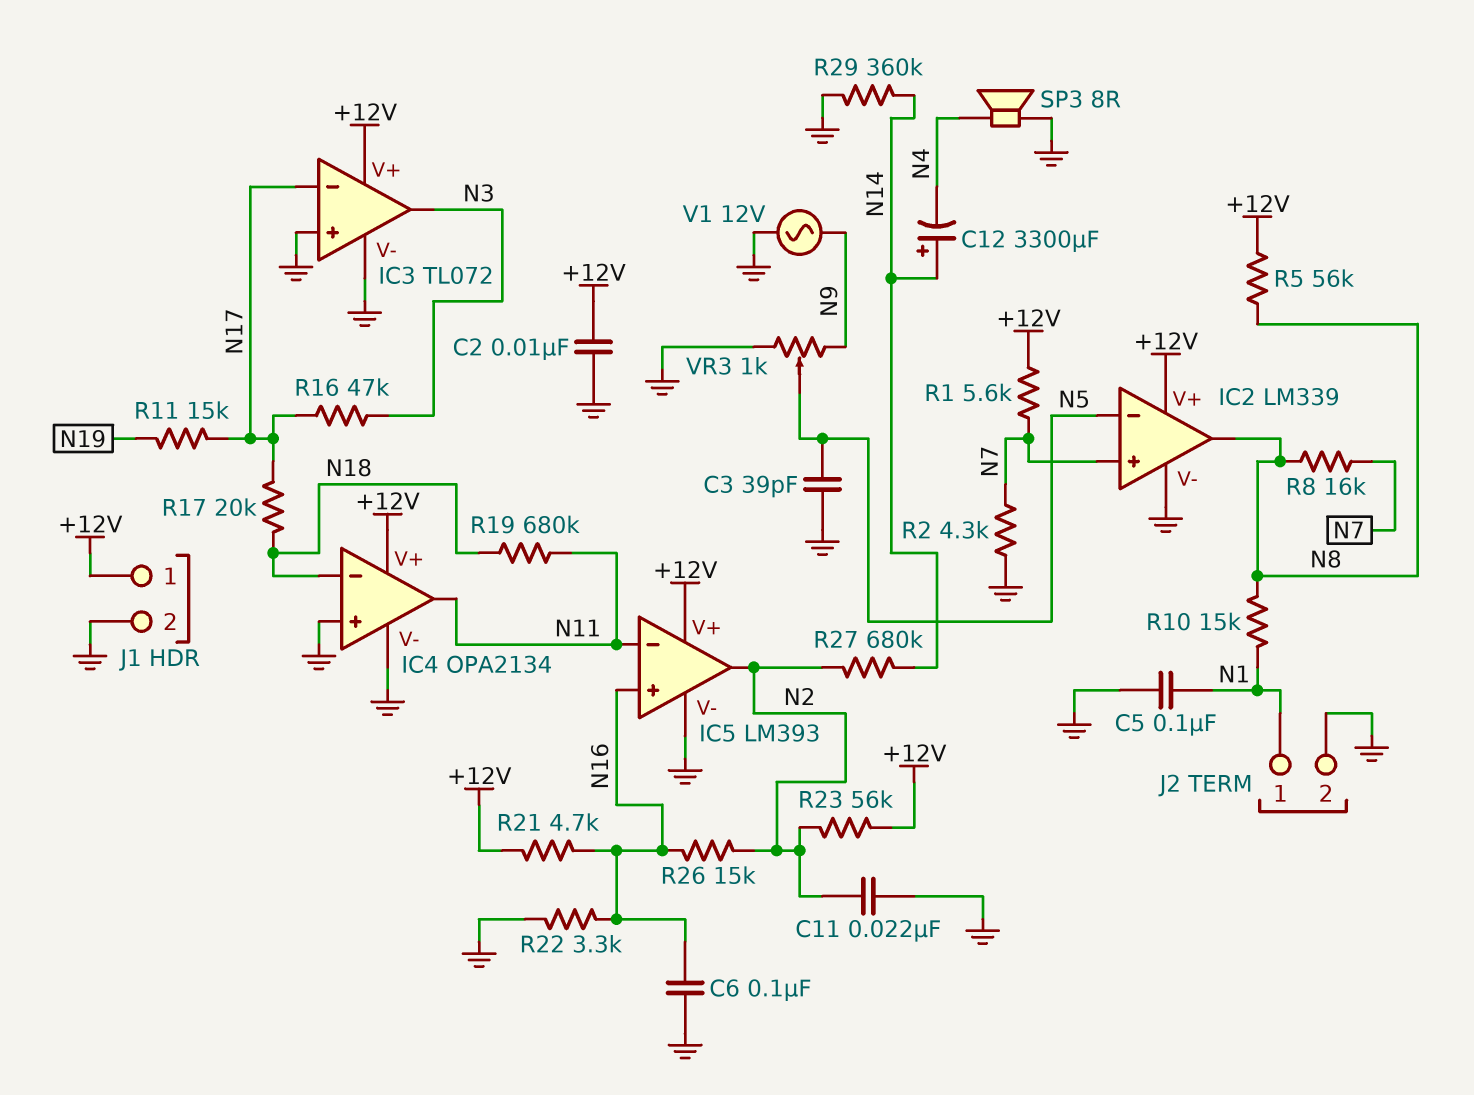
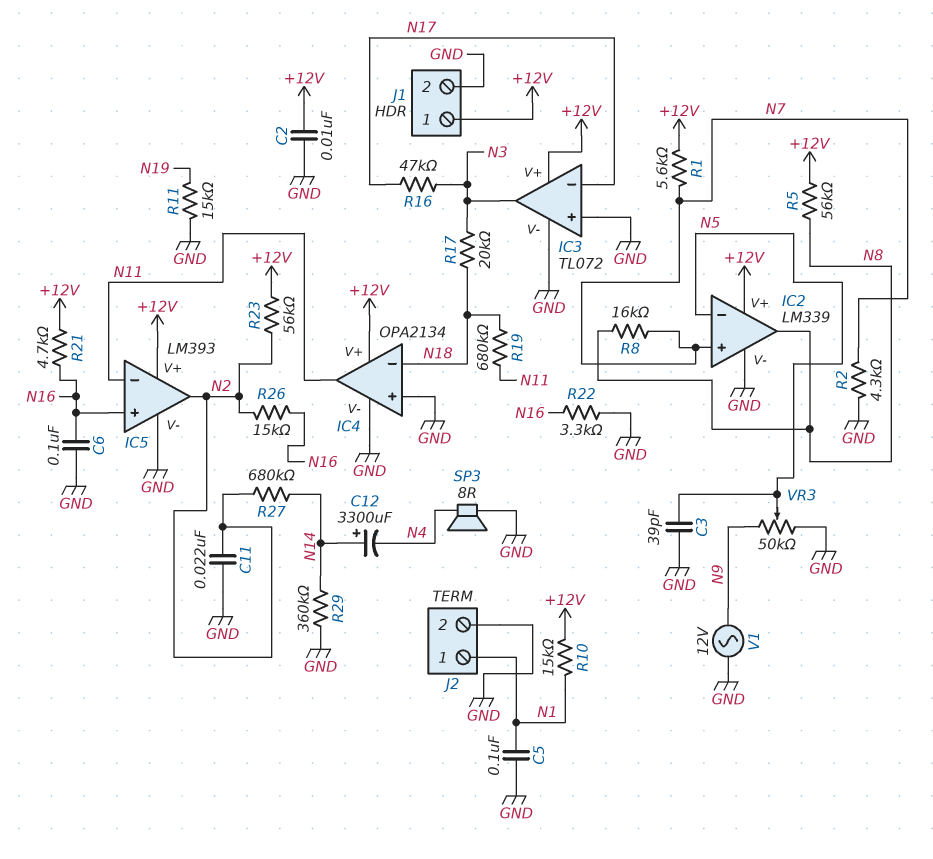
R10: 15k (N1, N8) -> 15k (+12V, N1)
R11: 15k (N17, N19) -> 15k (GND, N19)
R17: 20k (N17, N18) -> 20k (N3, N18)
VR3: 1k (GND, N9, wiper N5) -> 50k (GND, N9, wiper N5)

